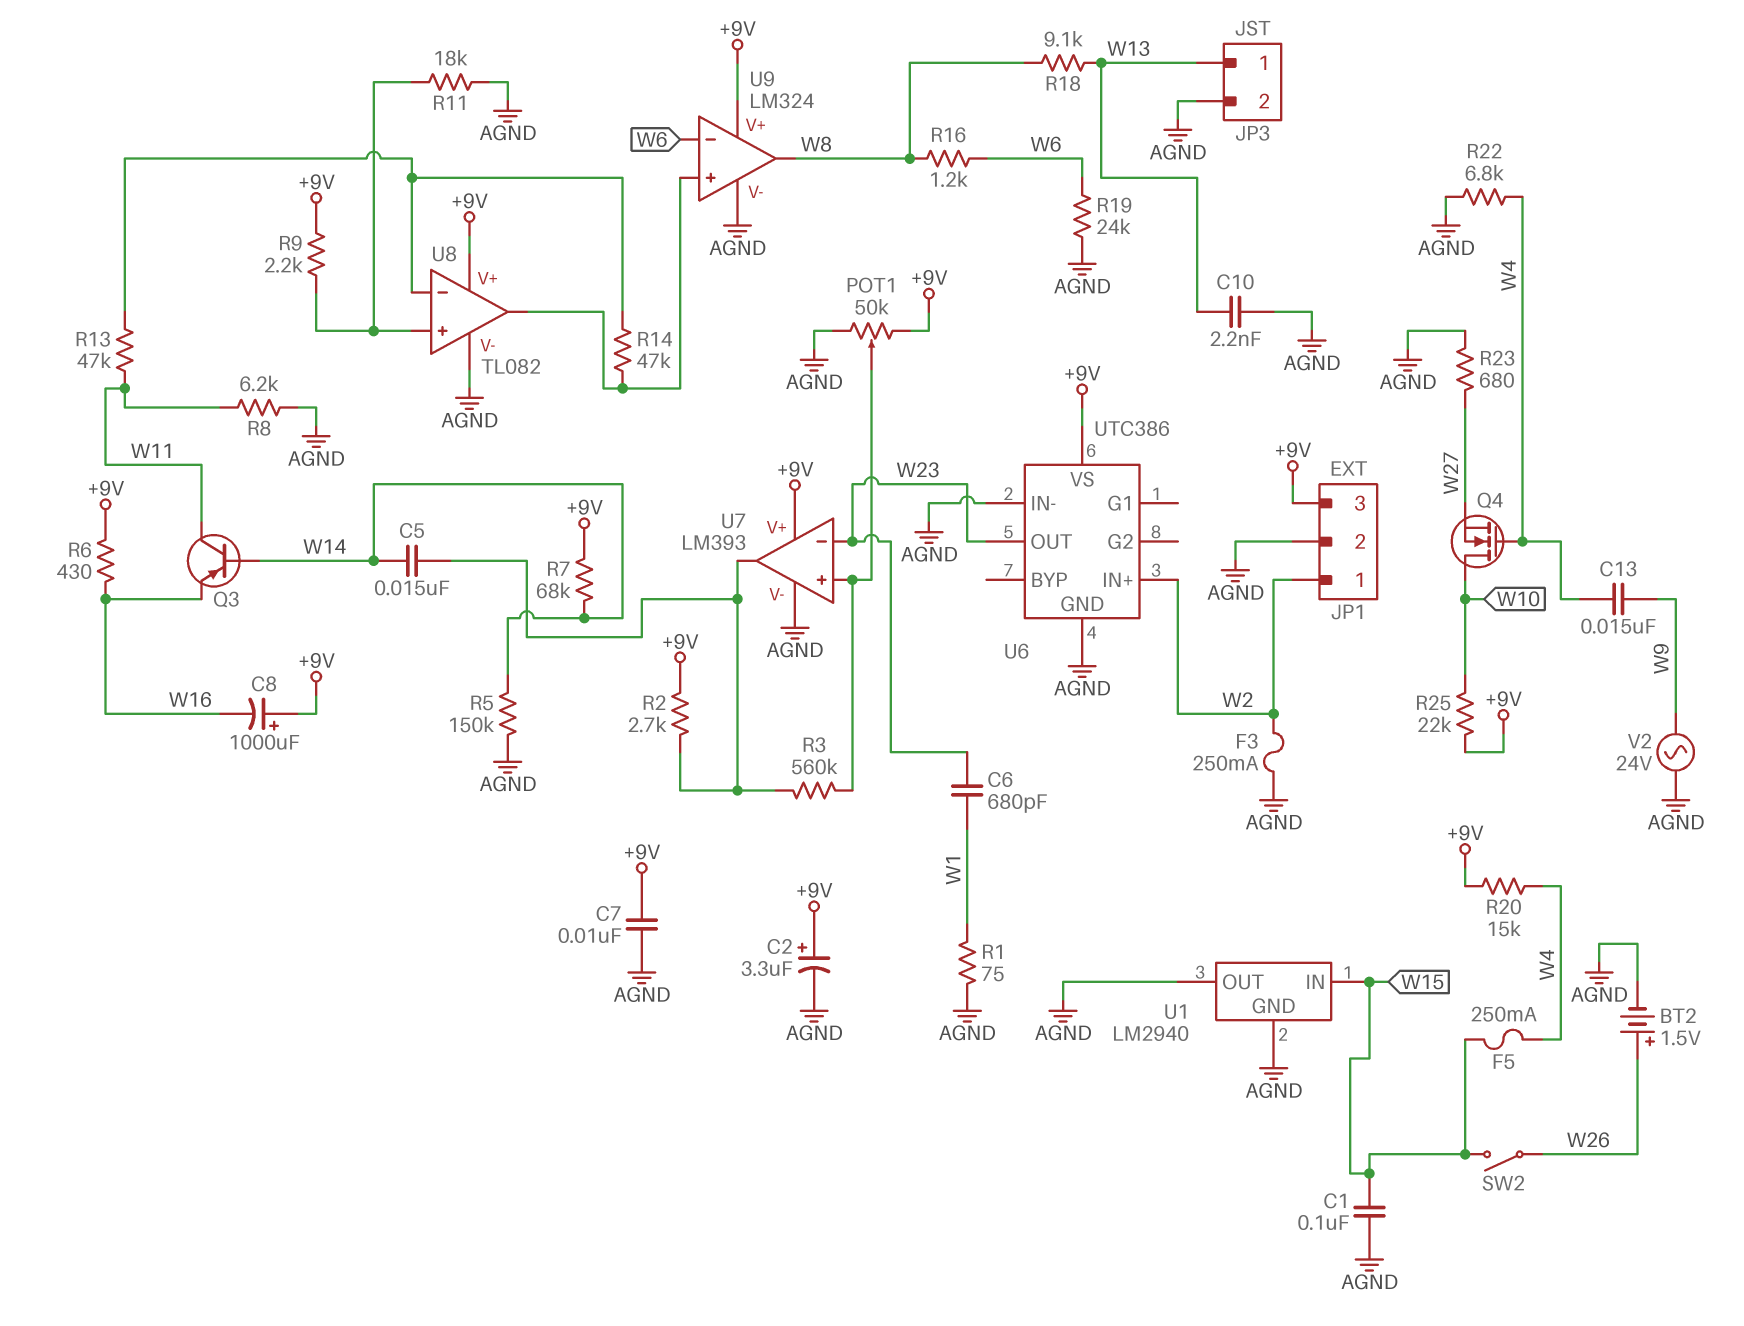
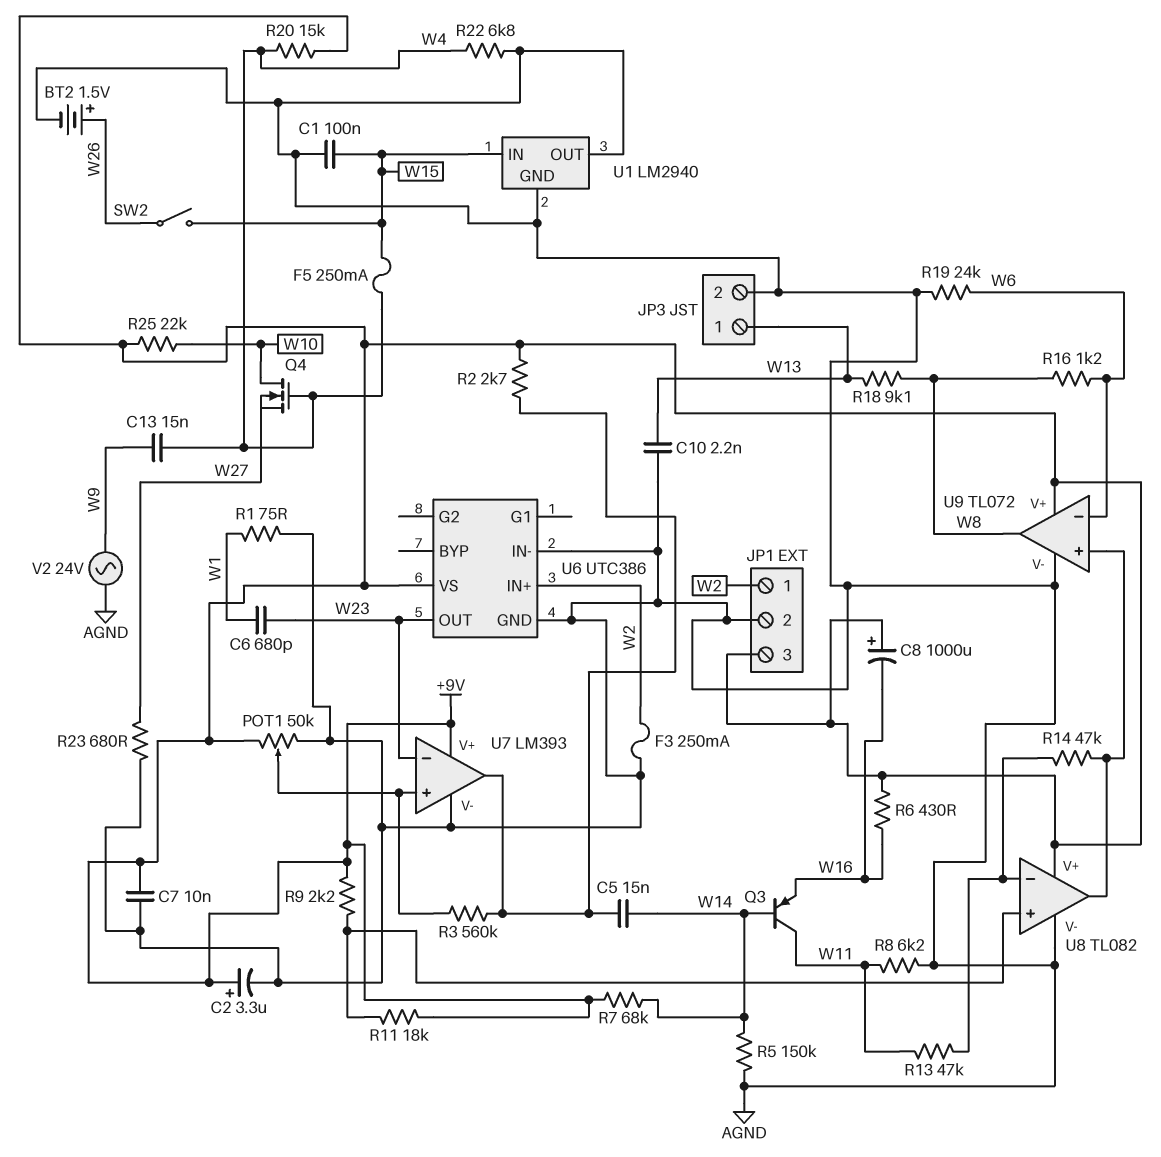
R11: 18k (AGND, U8/in+) -> 18k (+9V, U8/in+)
U9: LM324 -> TL072

